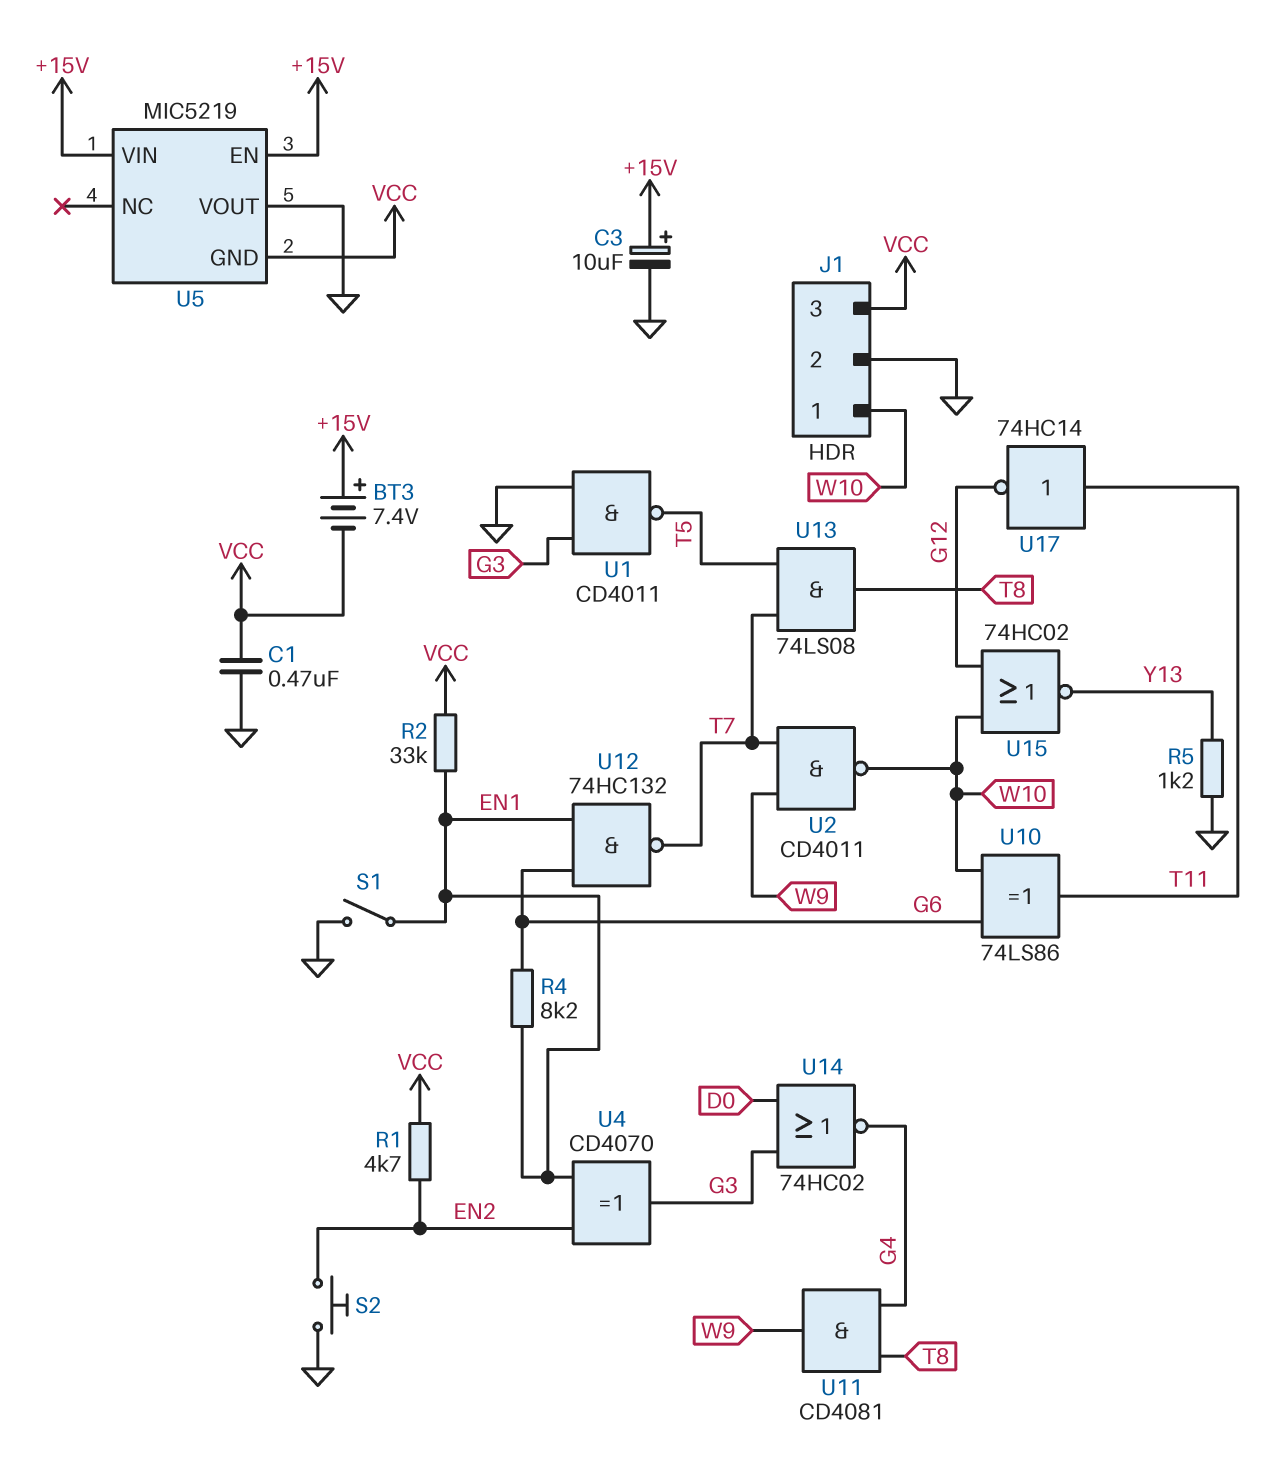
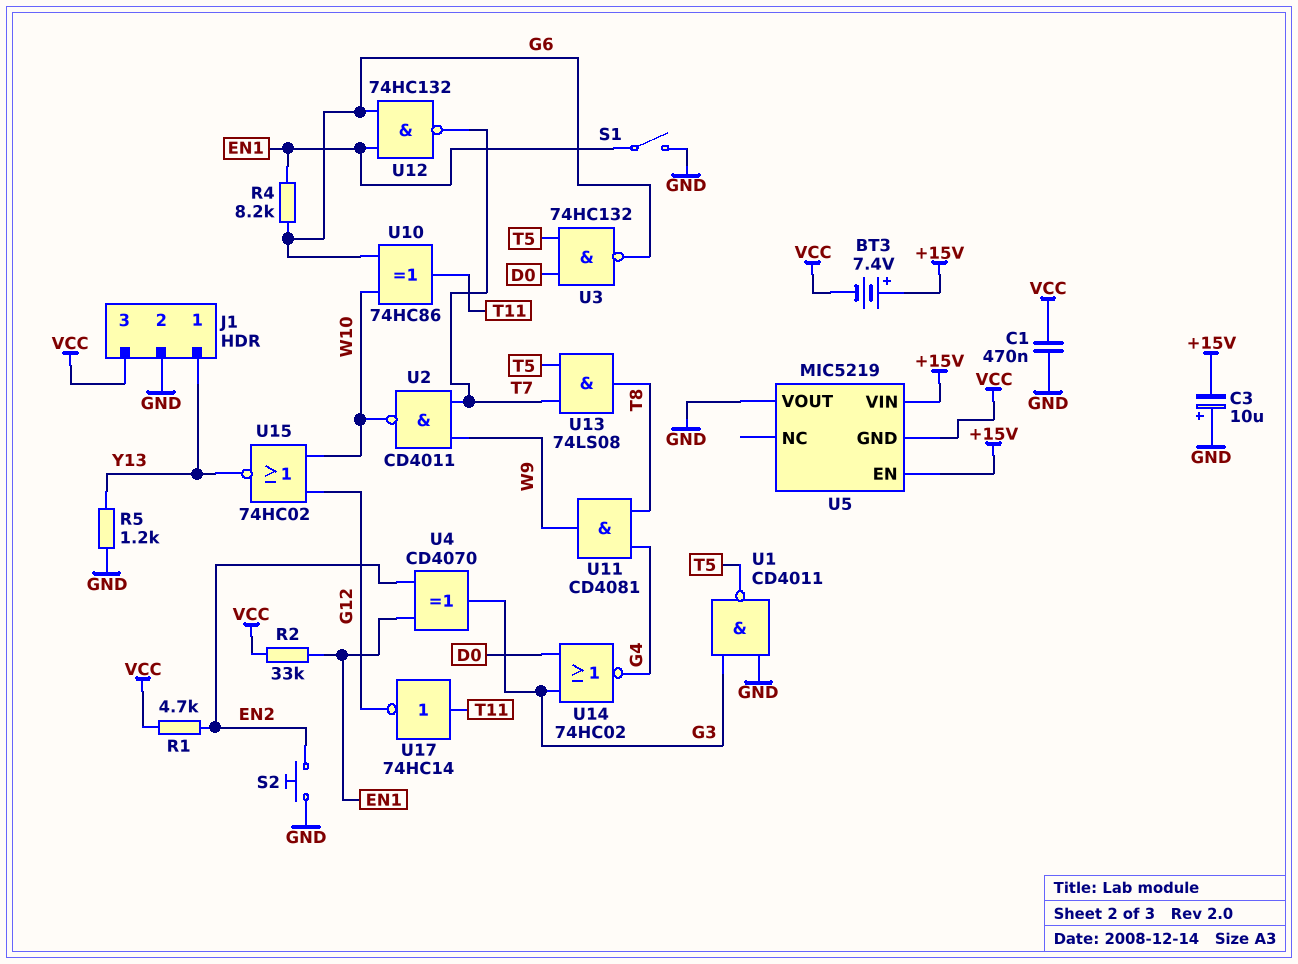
C3: 10uF (plus +15V, minus GND) -> 10uF (plus GND, minus +15V)
J1 pin 1: W10 -> Y13
U3: none -> NAND 74HC132 (in D0, in T5, out G6)
U10: XOR 74LS86 (in G6, in W10, out T11) -> XOR 74HC86 (in G6, in W10, out T11)

